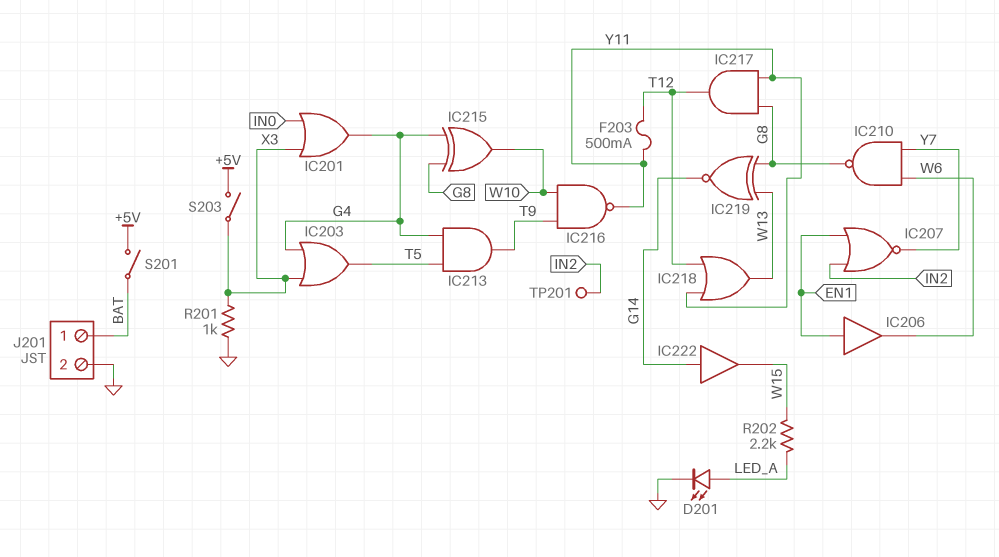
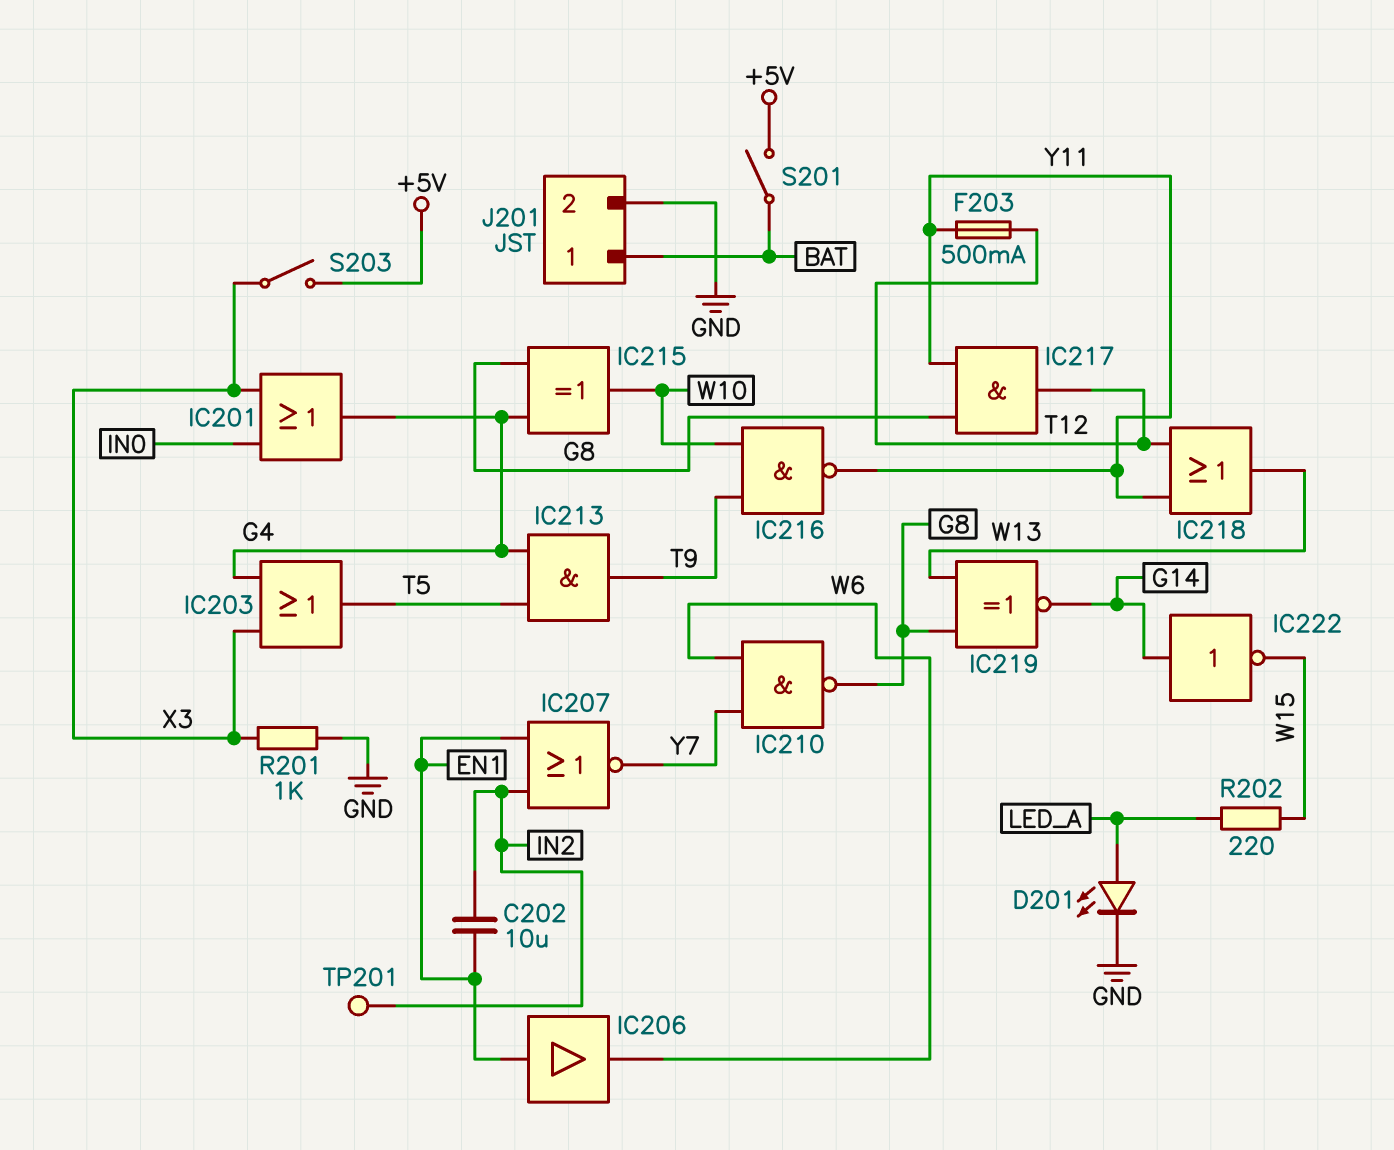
C202: none -> 10uF (EN1, IN2)
IC222: buffer (in G14, out W15) -> NOT (in G14, out W15)
R202: 2.2k (LED_A, W15) -> 220 (LED_A, W15)

